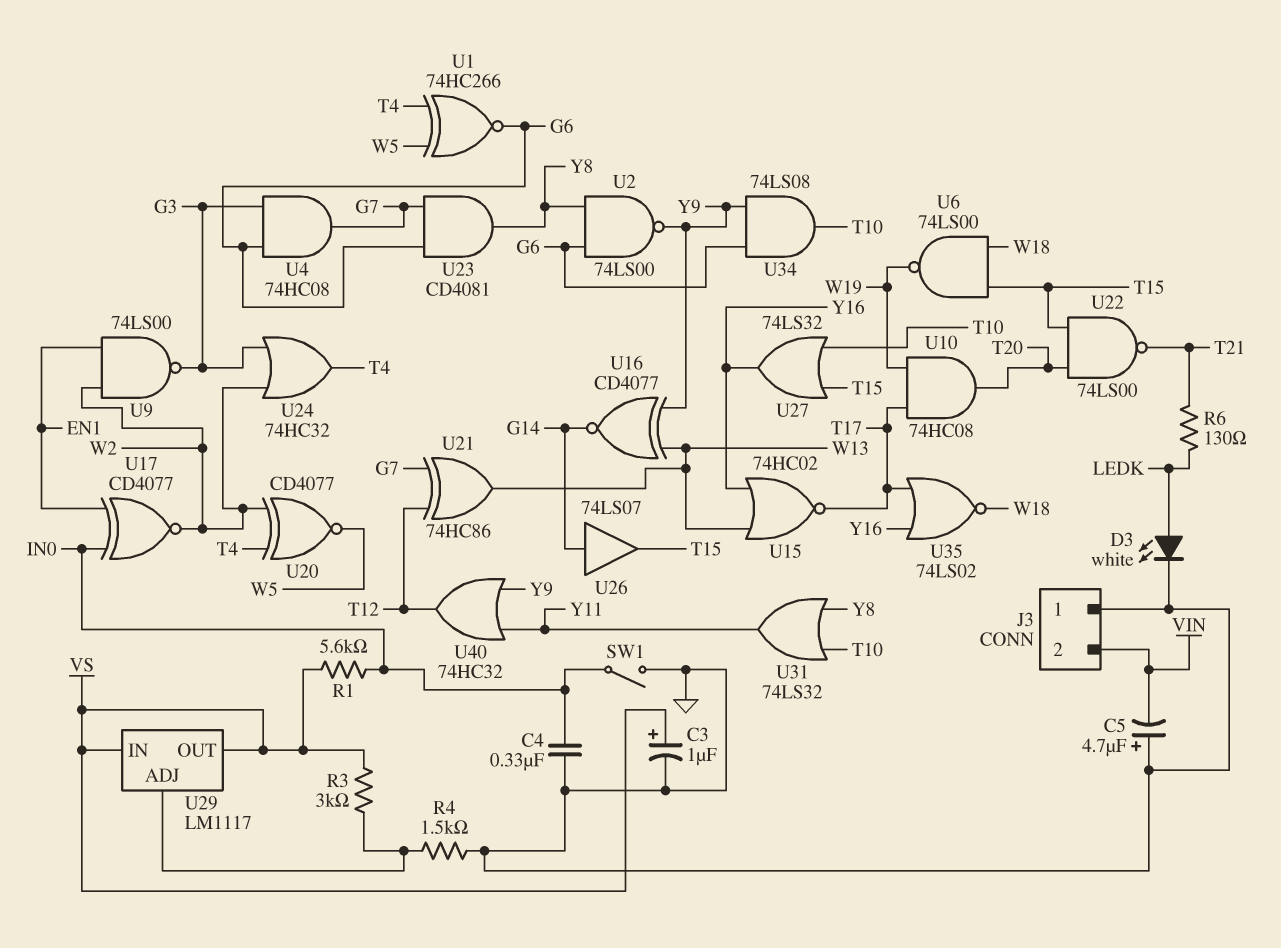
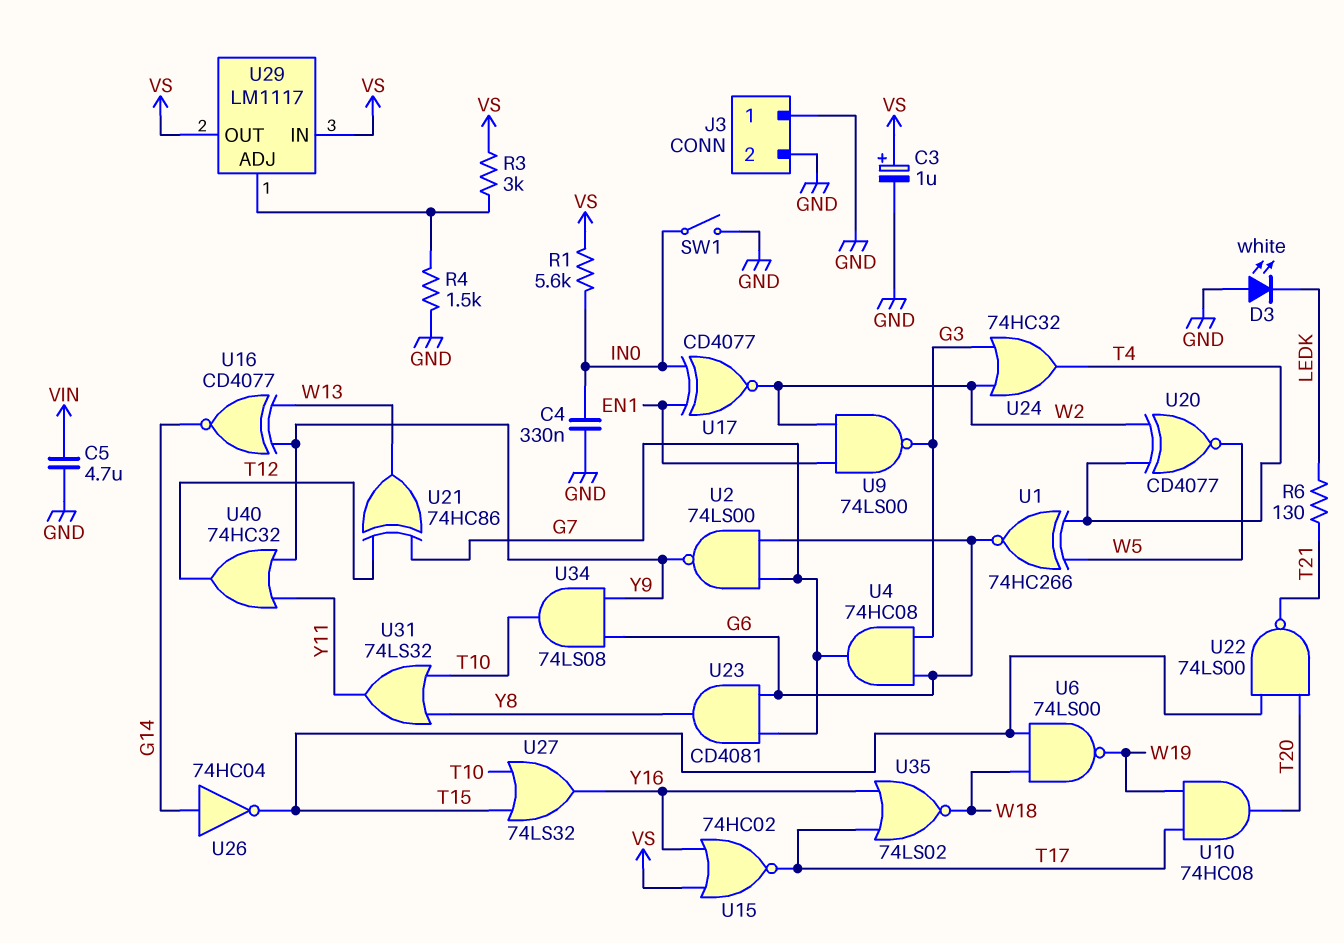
C5: 4.7uF (plus GND, minus VIN) -> 4.7uF (GND, VIN)
D3: LED white (A LEDK, K GND) -> LED white (A GND, K LEDK)
J3 pin 2: VIN -> GND
U2: NAND 74LS00 (in G6, in Y8, out Y9) -> NAND 74LS00 (in G6, in G7, out Y9)
U15: NOR 74HC02 (in W13, in Y16, out T17) -> NOR 74HC02 (in VS, in Y16, out T17)
U26: buffer 74LS07 (in G14, out T15) -> NOT 74HC04 (in G14, out T15)

